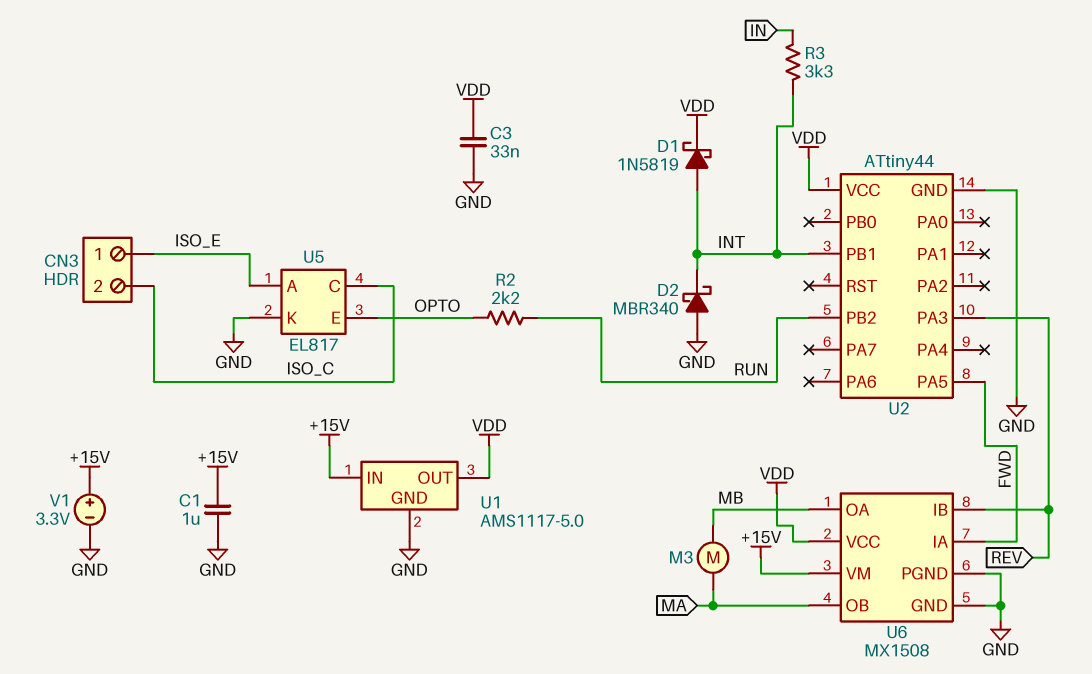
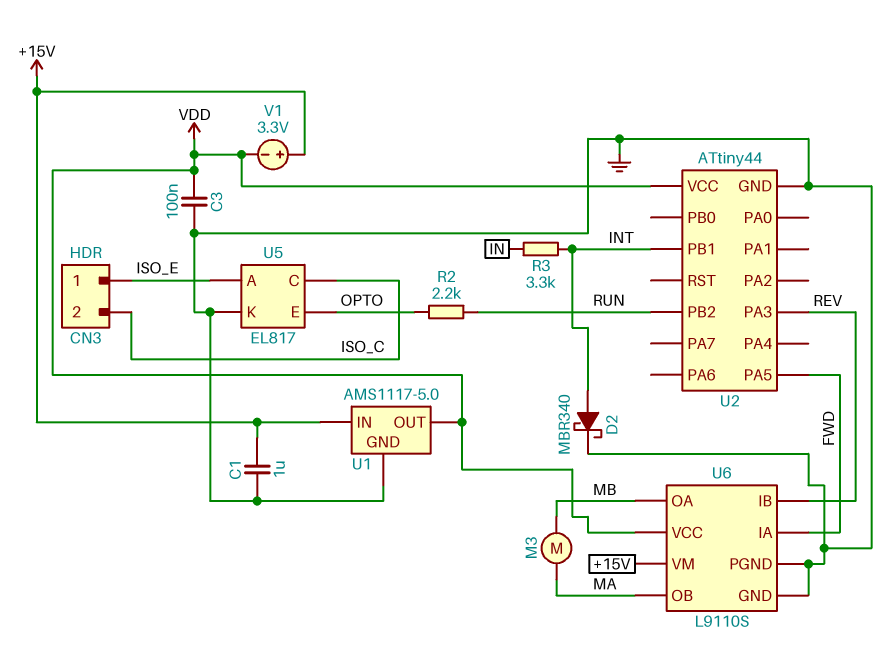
C3: 33nF (GND, VDD) -> 100nF (GND, VDD)
D1: schottky 1N5819 (A INT, K VDD) -> none
D2: schottky MBR340 (A GND, K INT) -> schottky MBR340 (A INT, K GND)
U6: MX1508 -> L9110S
V1: 3.3V (plus +15V, minus GND) -> 3.3V (plus +15V, minus VDD)

